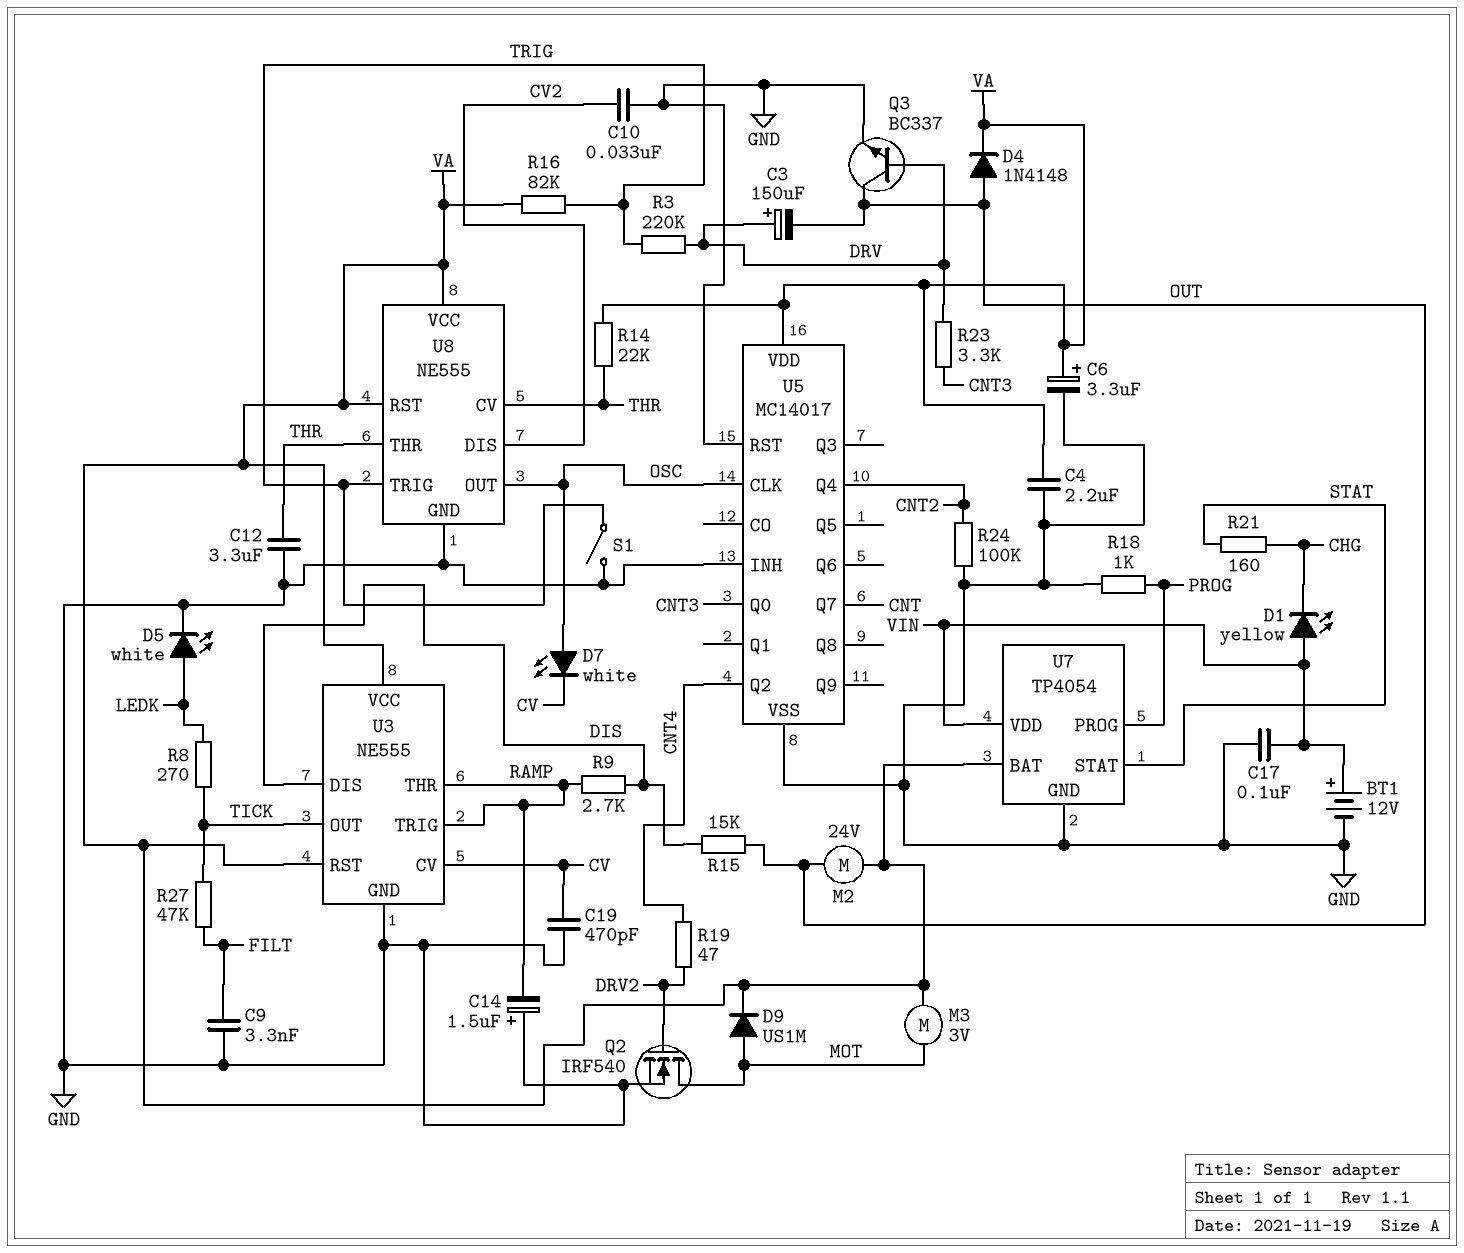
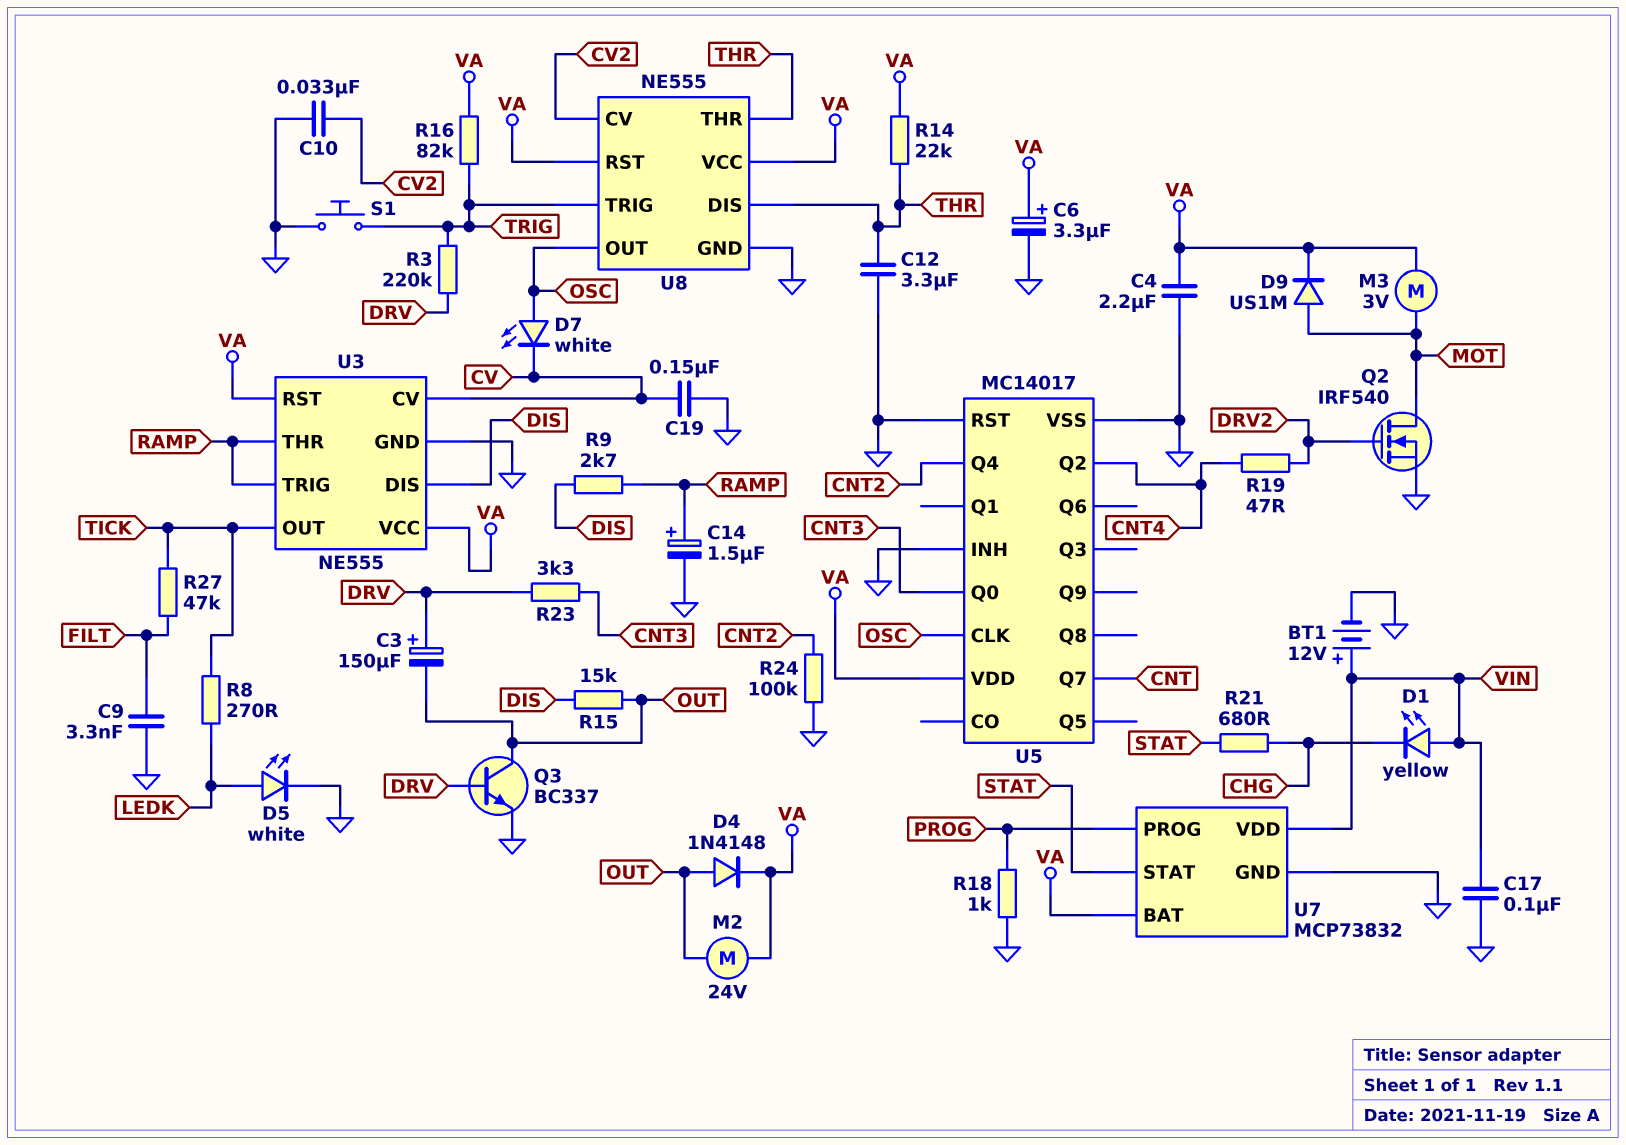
C14: 1.5uF (plus GND, minus RAMP) -> 1.5uF (plus RAMP, minus GND)
C19: 470pF (CV, GND) -> 150nF (CV, GND)
R21: 160 (CHG, STAT) -> 680 (CHG, STAT)
S1: switch (GND, TRIG) -> button (GND, TRIG)
U7: TP4054 -> MCP73832
U8 pin CV: THR -> CV2
U8 pin DIS: CV2 -> THR

